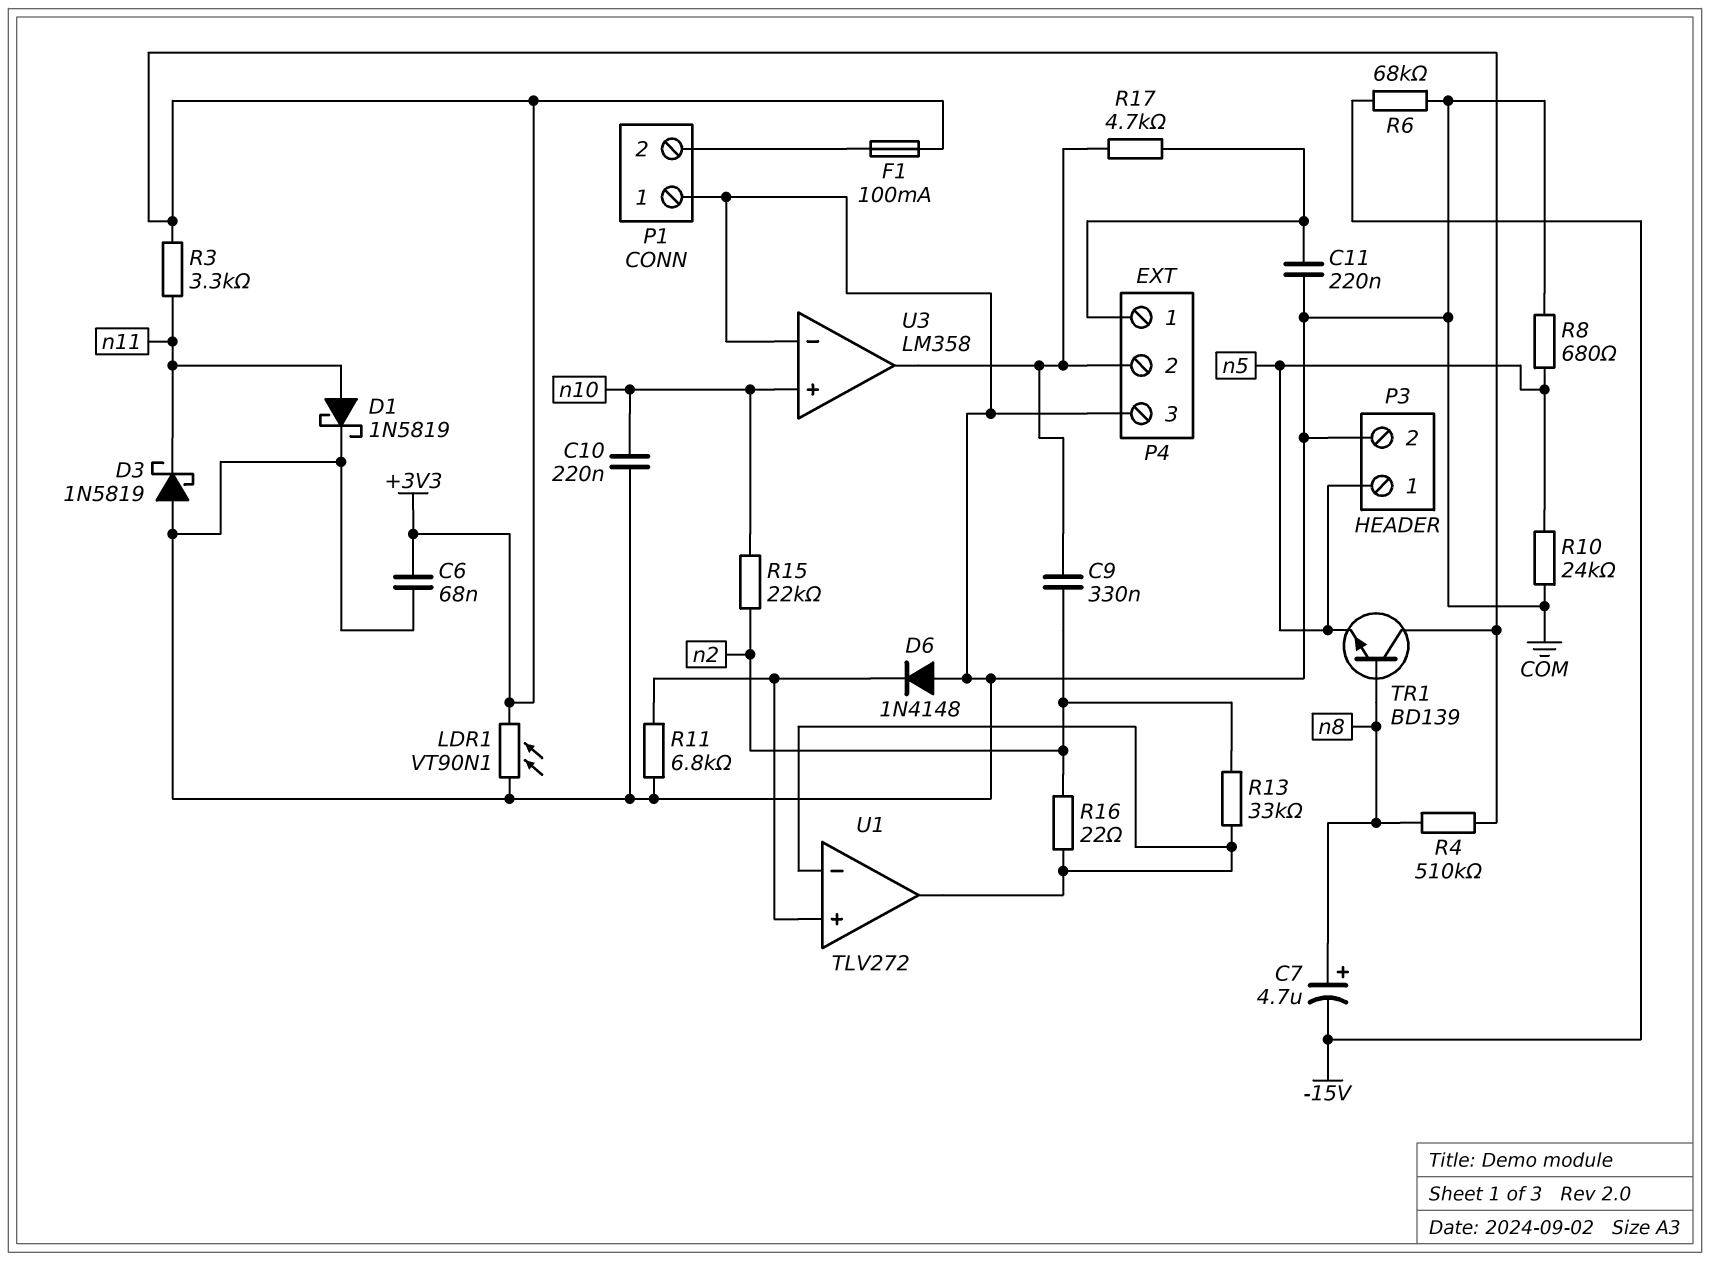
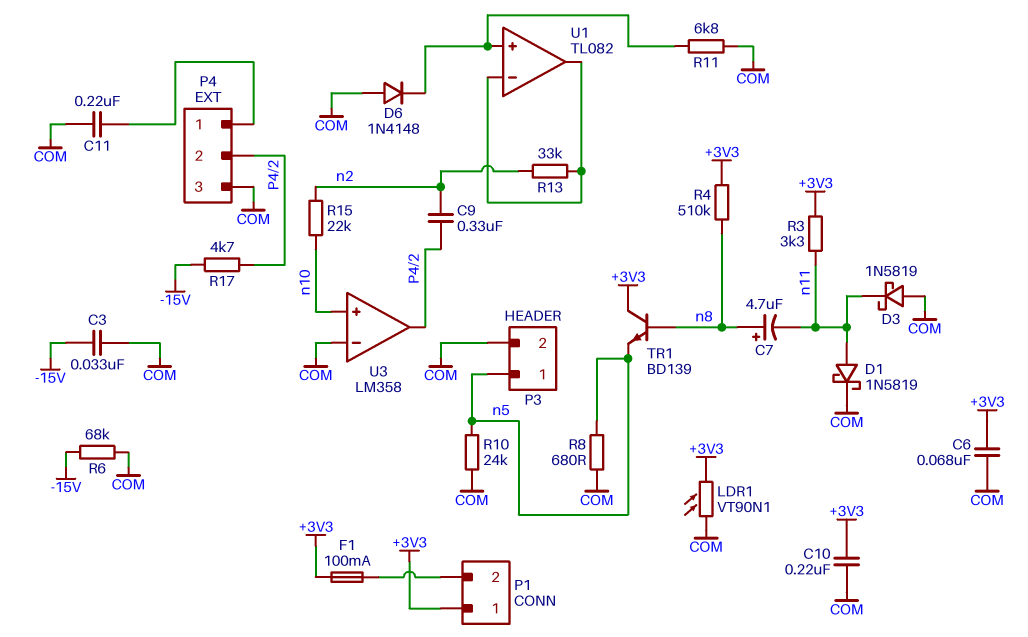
C3: none -> 33nF (-15V, COM)
C7: 4.7uF (plus n8, minus -15V) -> 4.7uF (plus n8, minus n11)
C10: 220nF (COM, n10) -> 220nF (+3V3, COM)
P1 pin 1: COM -> +3V3
R16: 22 (U1/in-, n2) -> none
R17: 4.7k (P4/1, P4/2) -> 4.7k (-15V, P4/2)
U1: TLV272 -> TL082

